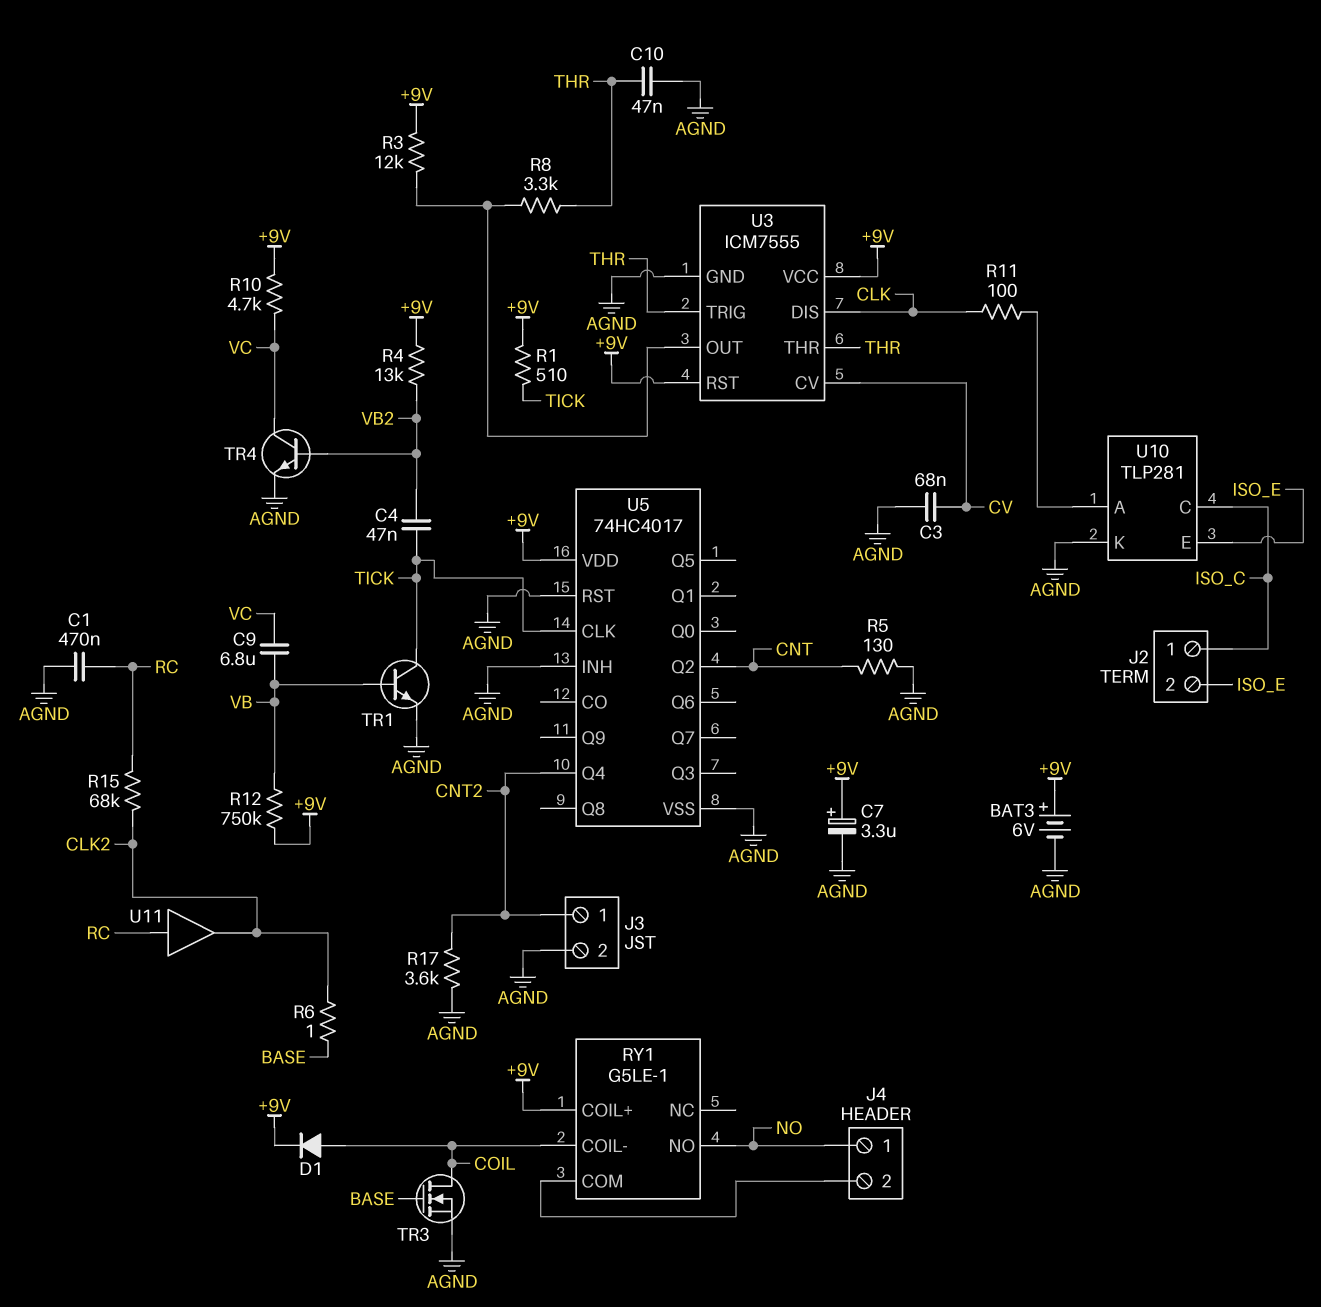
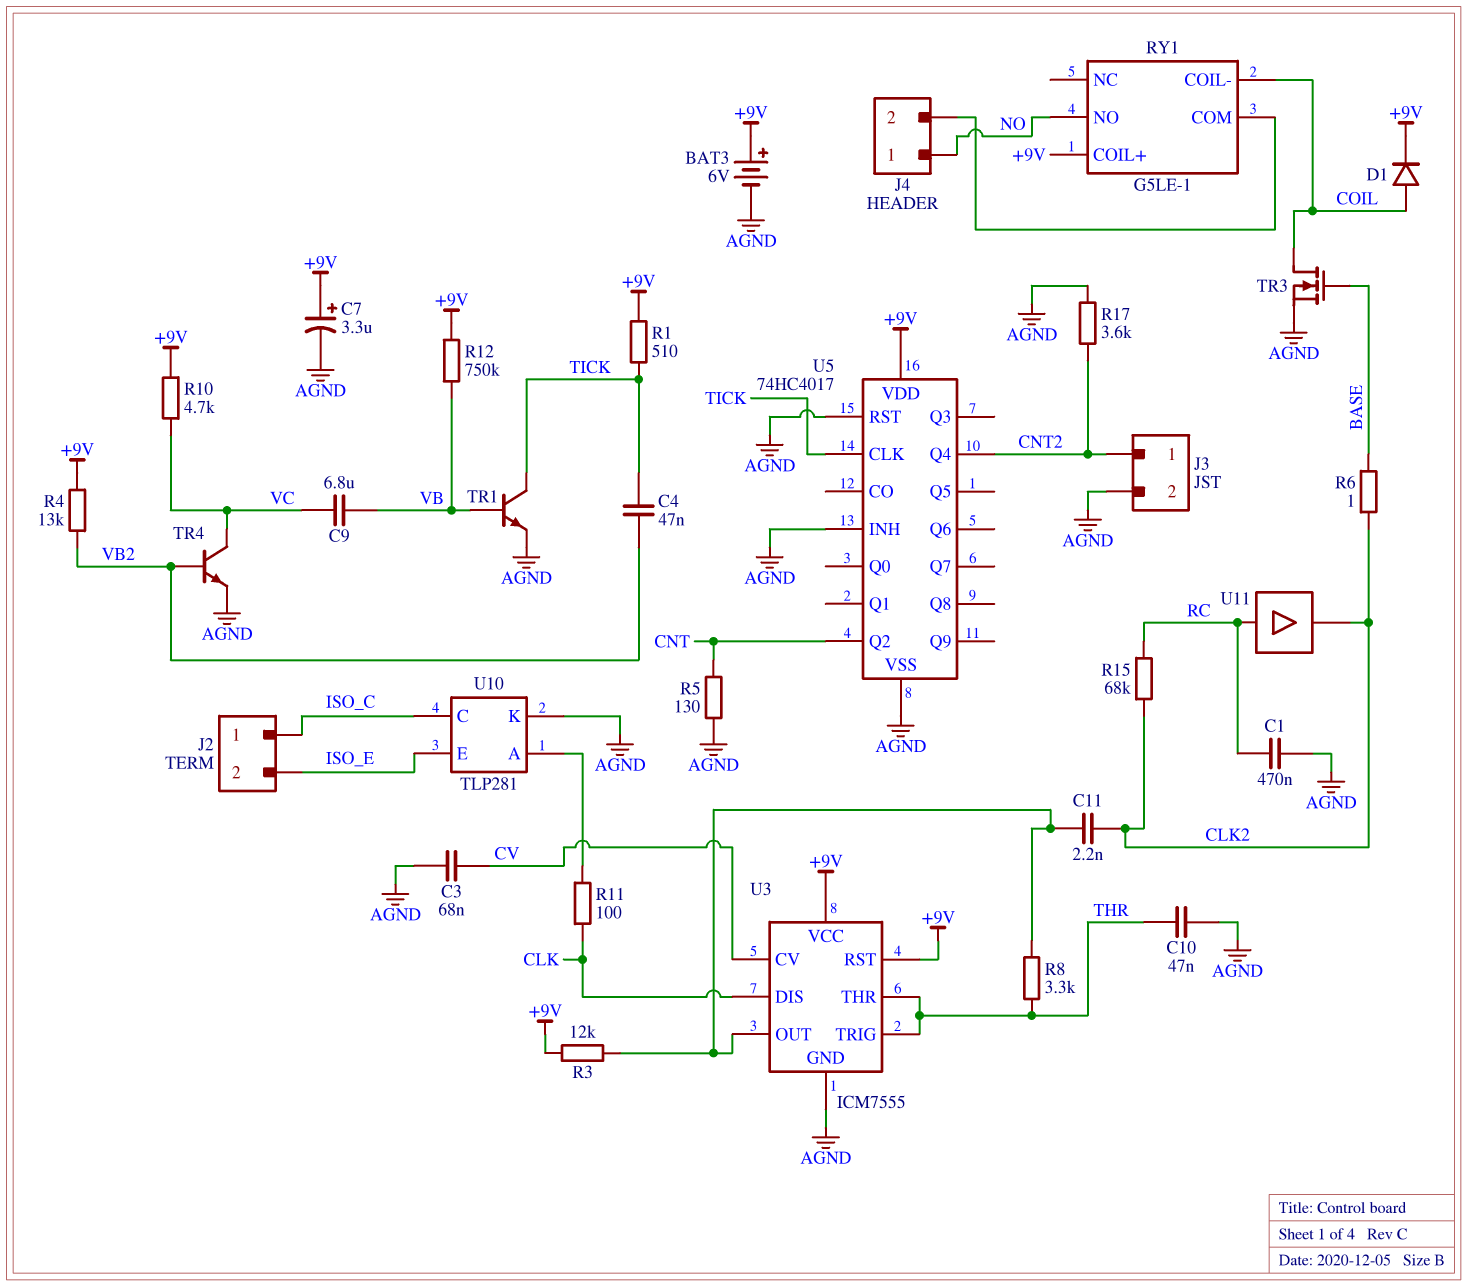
C11: none -> 2.2nF (CLK2, U3/OUT)

